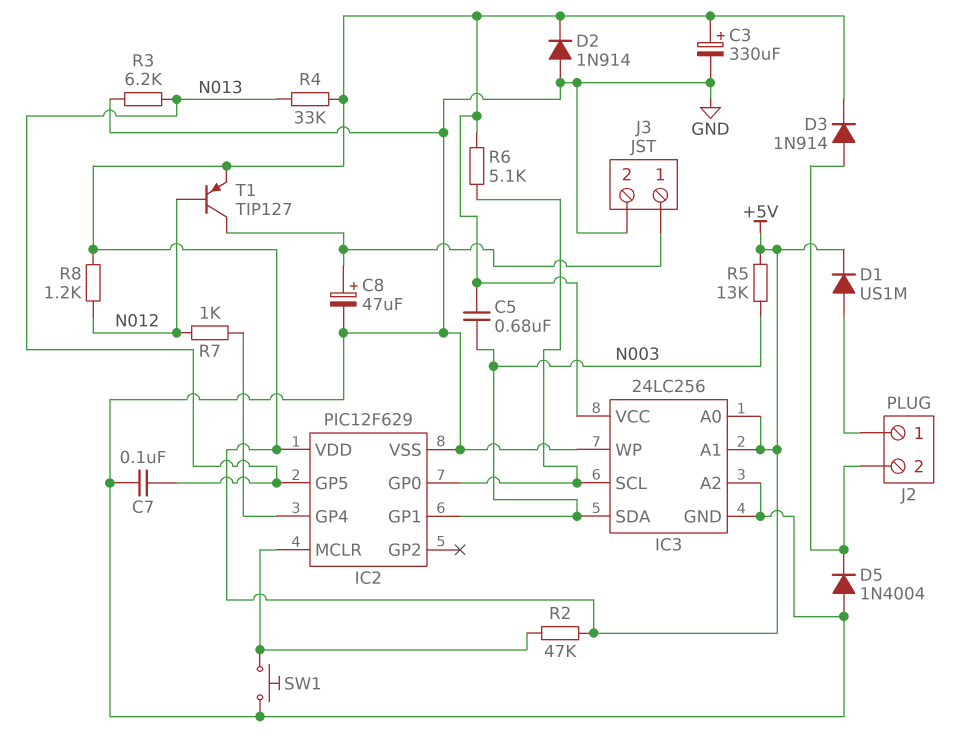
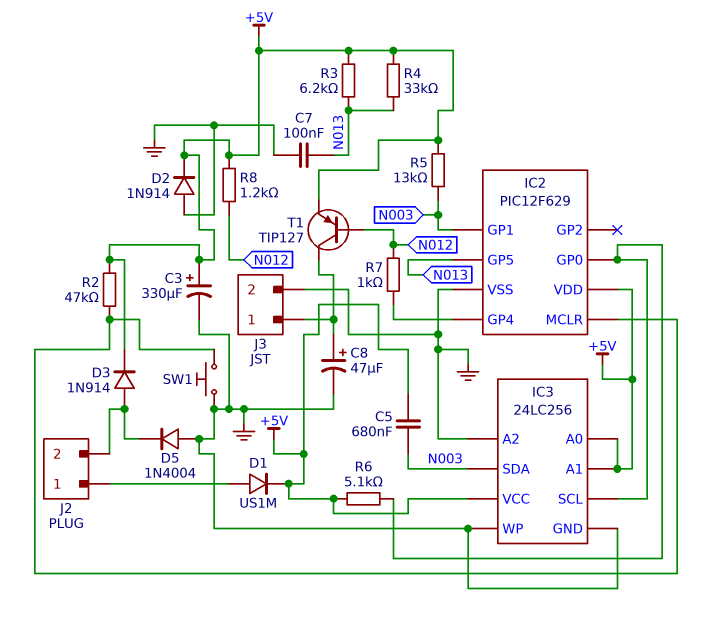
R3: 6.2k (GND, N013) -> 6.2k (+5V, N013)

